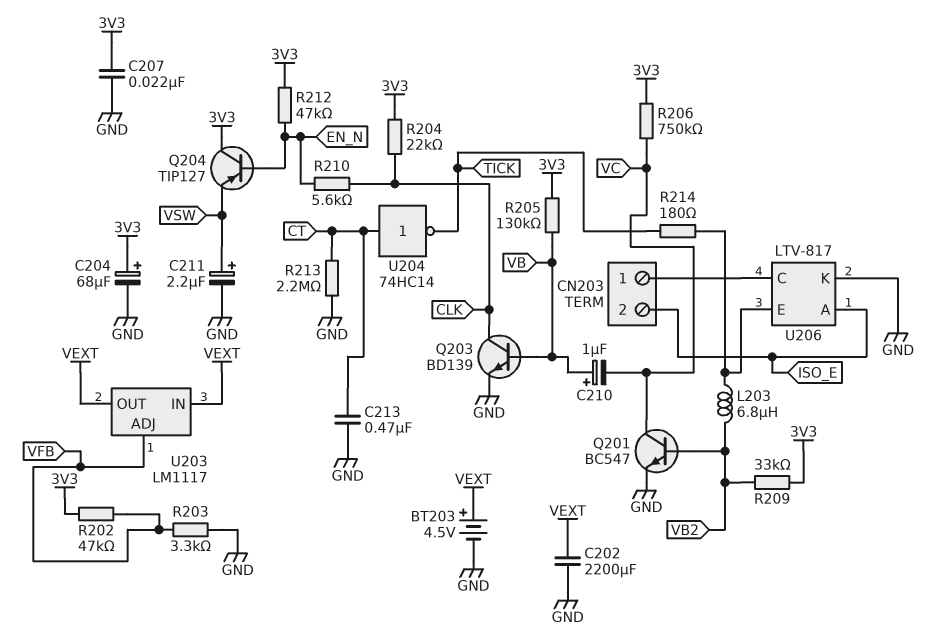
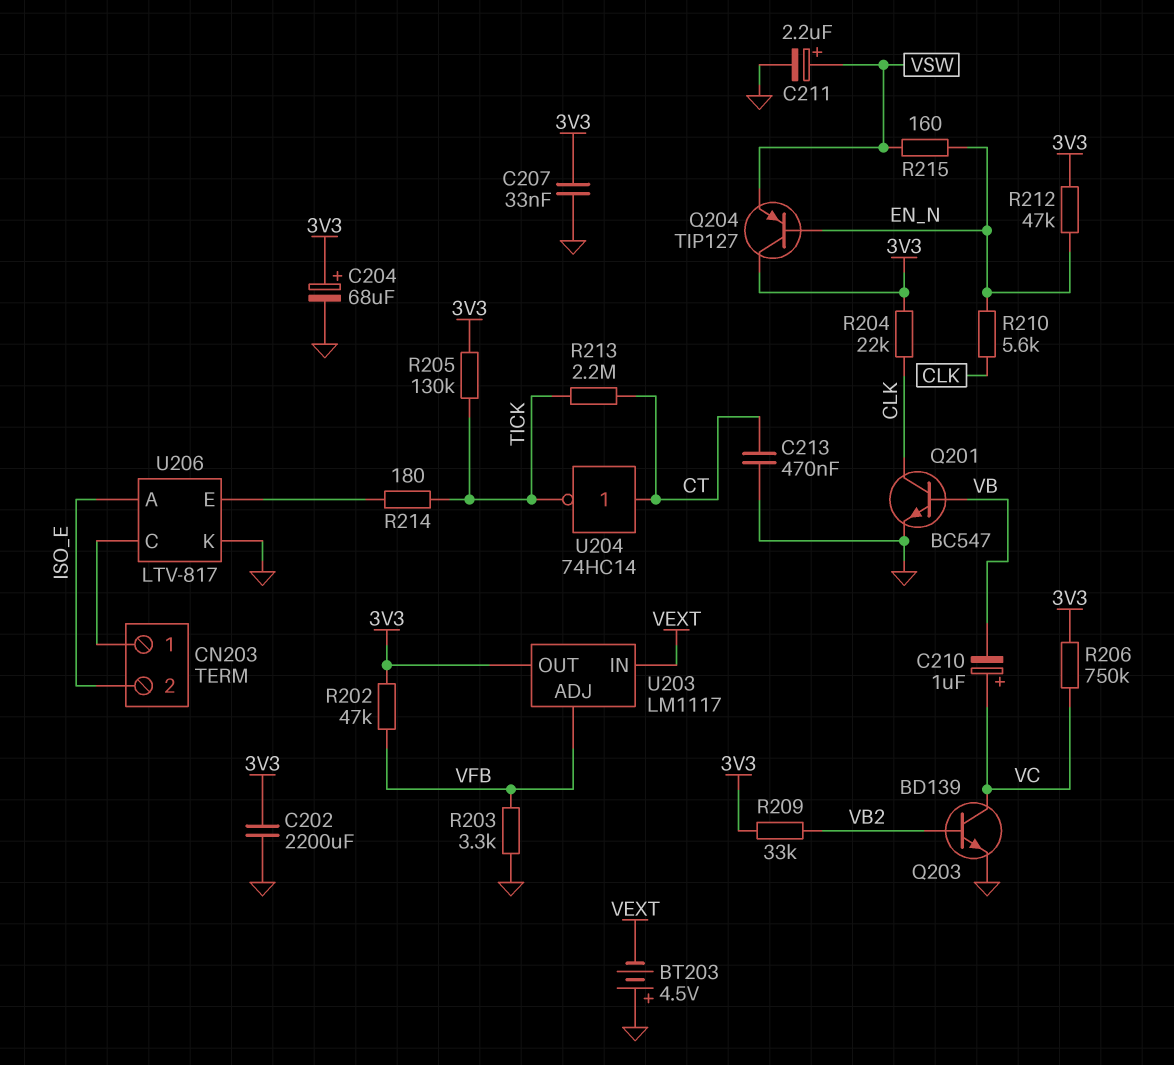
BT203: 4.5V (plus VEXT, minus GND) -> 4.5V (plus GND, minus VEXT)
C202: 2200uF (GND, VEXT) -> 2200uF (3V3, GND)
C207: 22nF (3V3, GND) -> 33nF (3V3, GND)
C210: 1uF (plus VB, minus VC) -> 1uF (plus VC, minus VB)
L203: 6.8uH (U206/E, VB2) -> none
Q201: NPN BC547 (B VB2, C VC, E GND) -> NPN BC547 (B VB, C CLK, E GND)
Q203: NPN BD139 (B VB, C CLK, E GND) -> NPN BD139 (B VB2, C VC, E GND)
R205: 130k (3V3, VB) -> 130k (3V3, TICK)
R213: 2.2M (CT, GND) -> 2.2M (CT, TICK)
R215: none -> 160 (EN_N, VSW)
U203 pin OUT: VEXT -> 3V3

